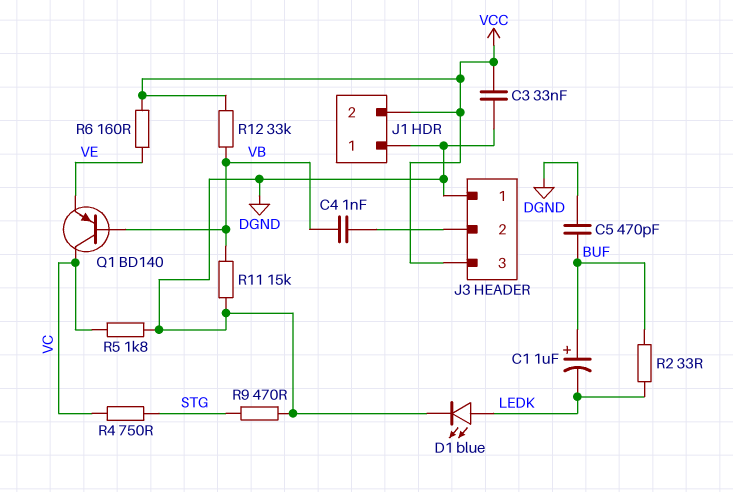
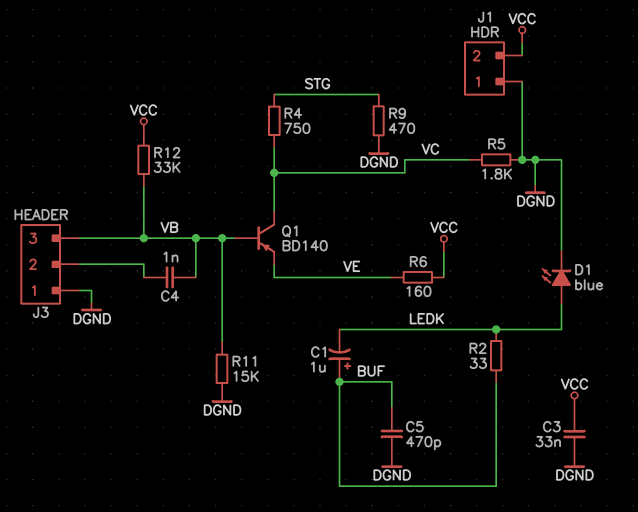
J3 pin 3: VCC -> VB

